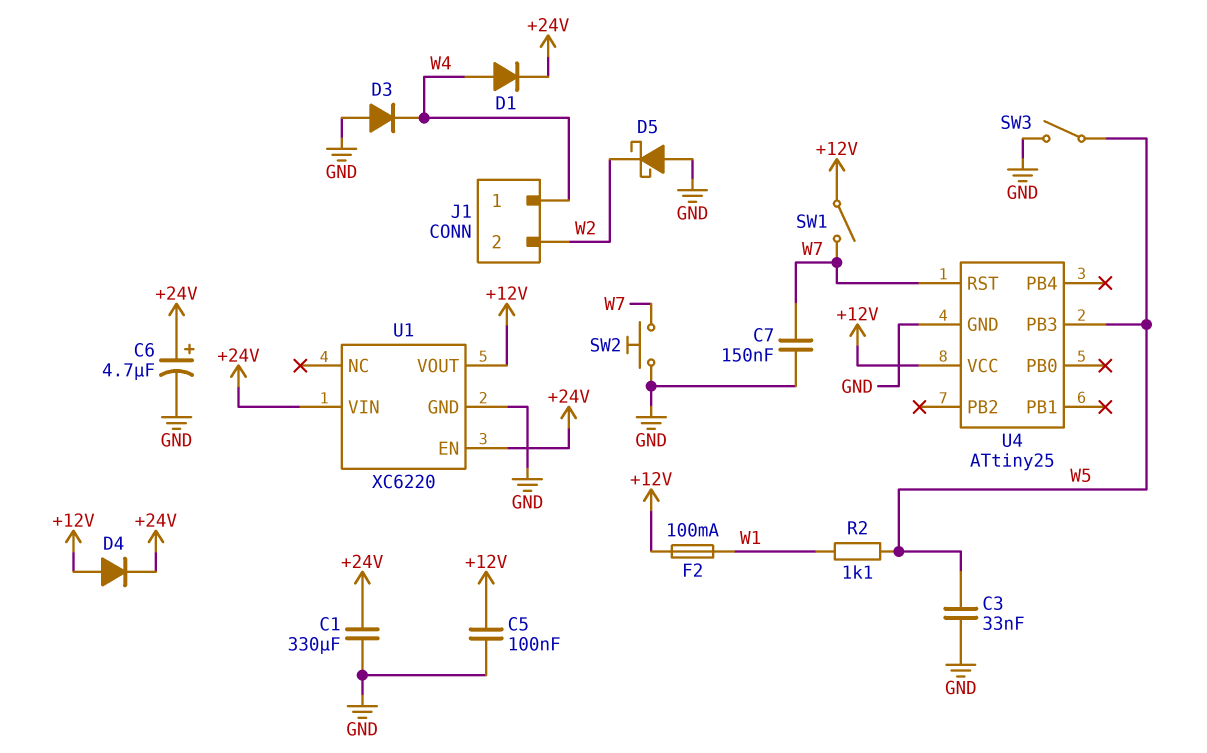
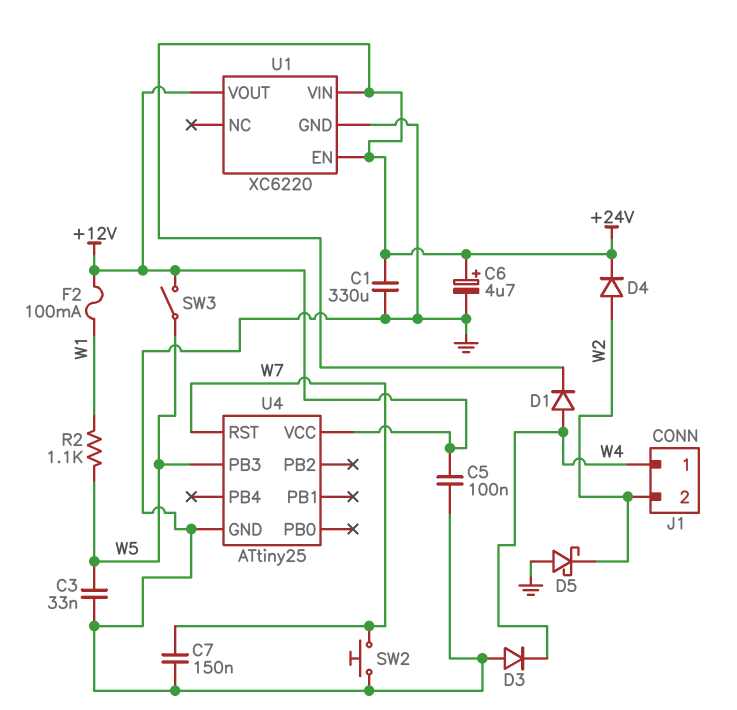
D4: diode (A +12V, K +24V) -> diode (A W2, K +24V)
SW1: switch (+12V, W7) -> none
SW3: switch (GND, W5) -> switch (+12V, W5)

